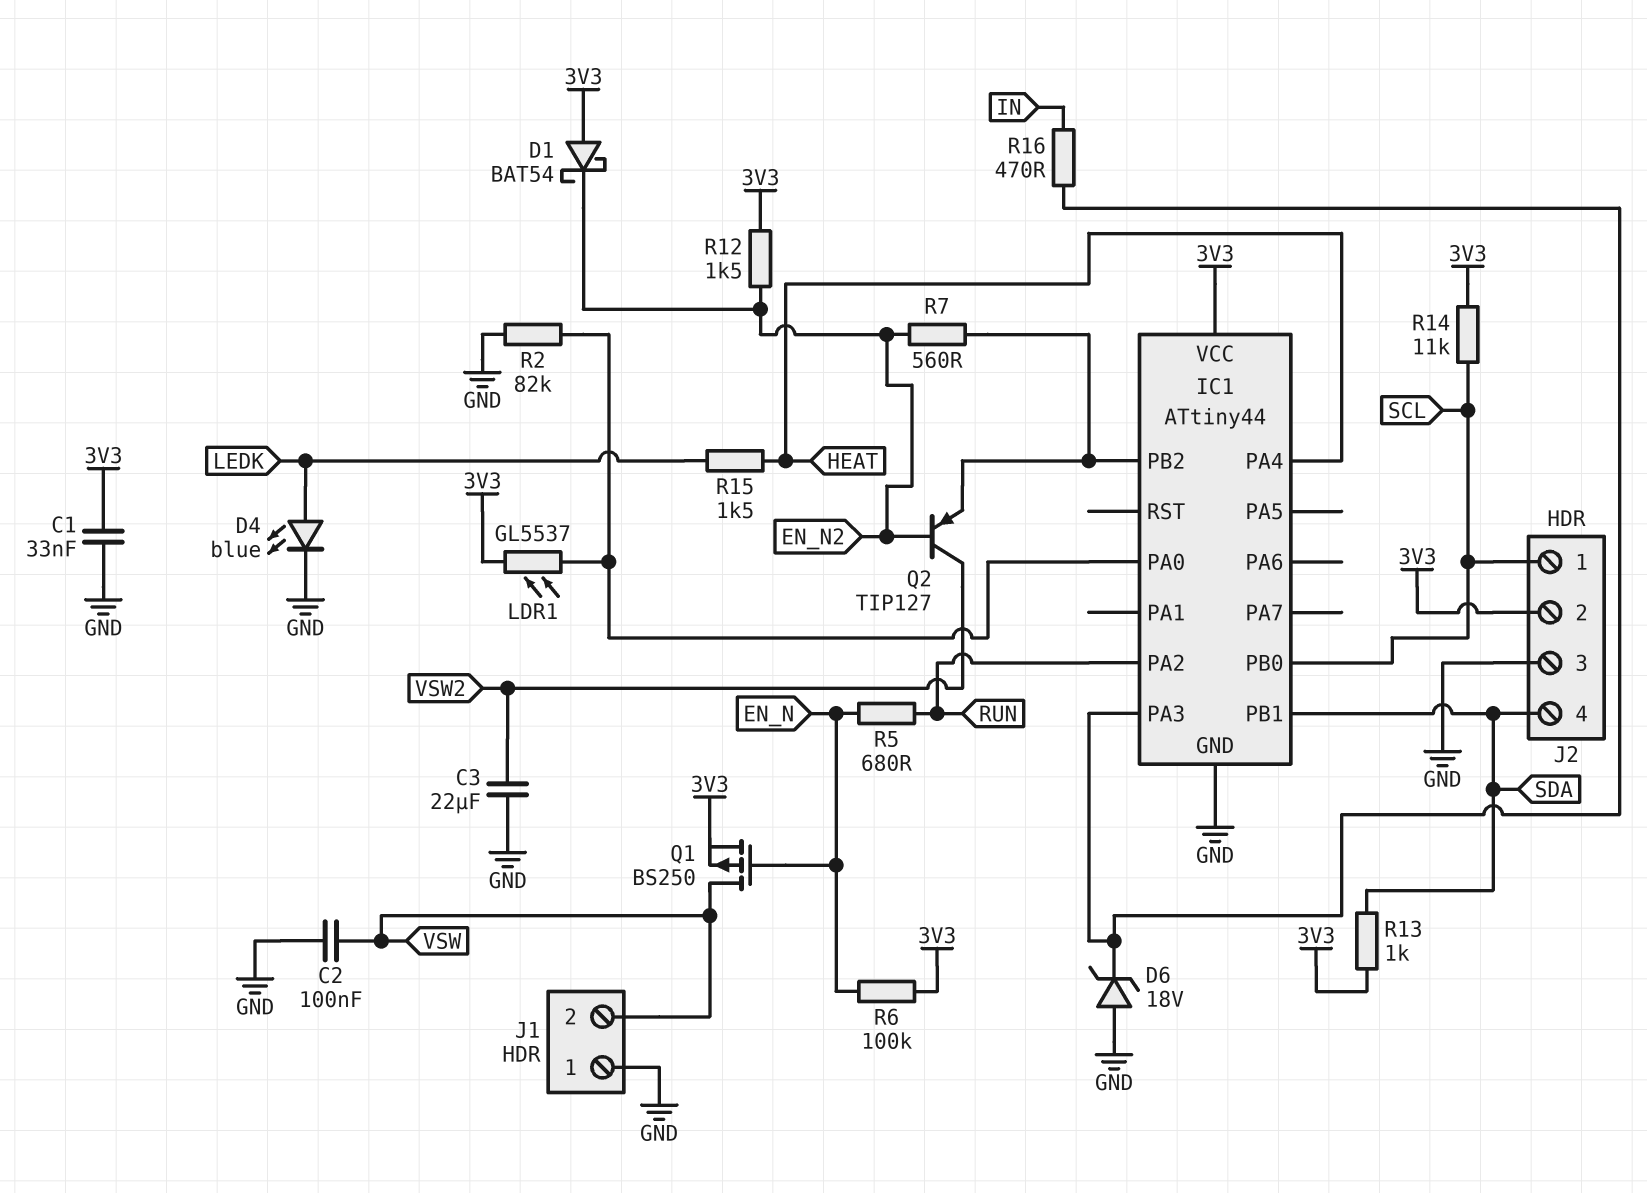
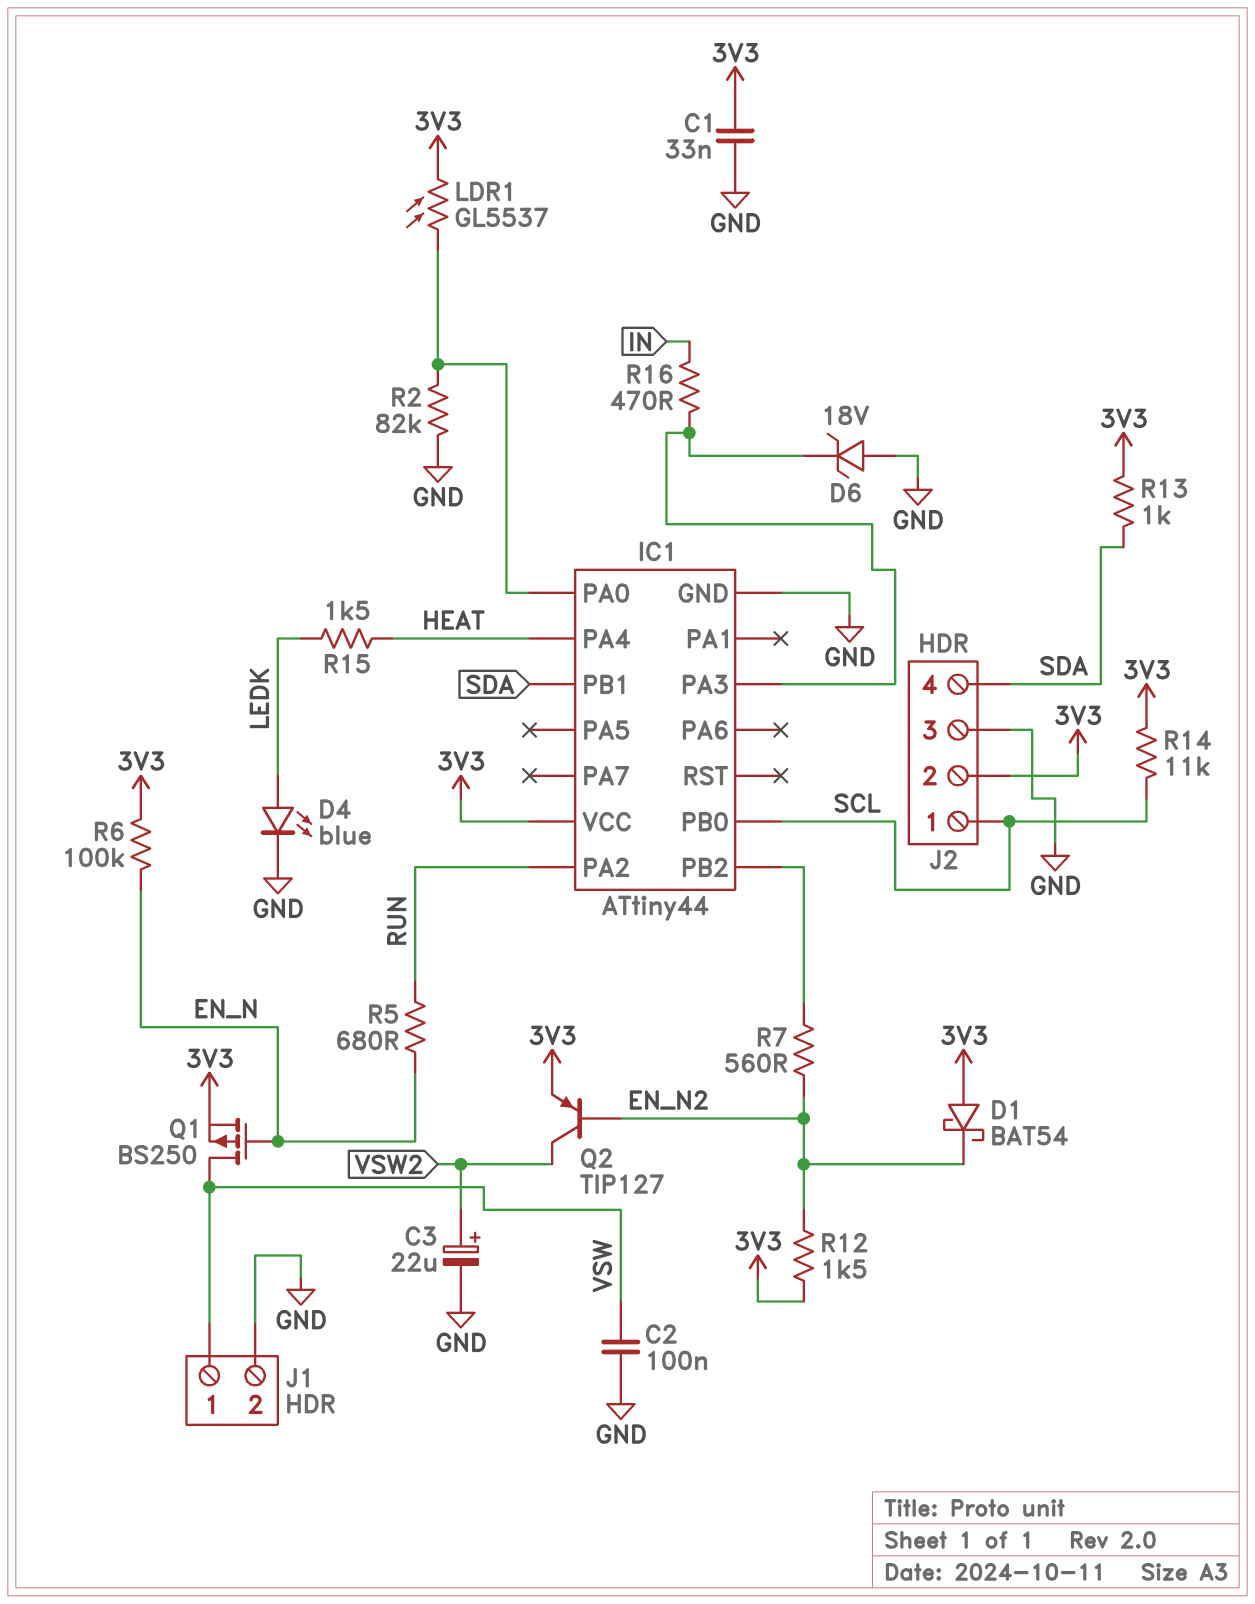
C3: 22uF (GND, VSW2) -> 22uF (plus VSW2, minus GND)
J1 pin 1: GND -> VSW
J1 pin 2: VSW -> GND
Q2: PNP TIP127 (B EN_N2, C VSW2, E IC1/PB2) -> PNP TIP127 (B EN_N2, C VSW2, E 3V3)

